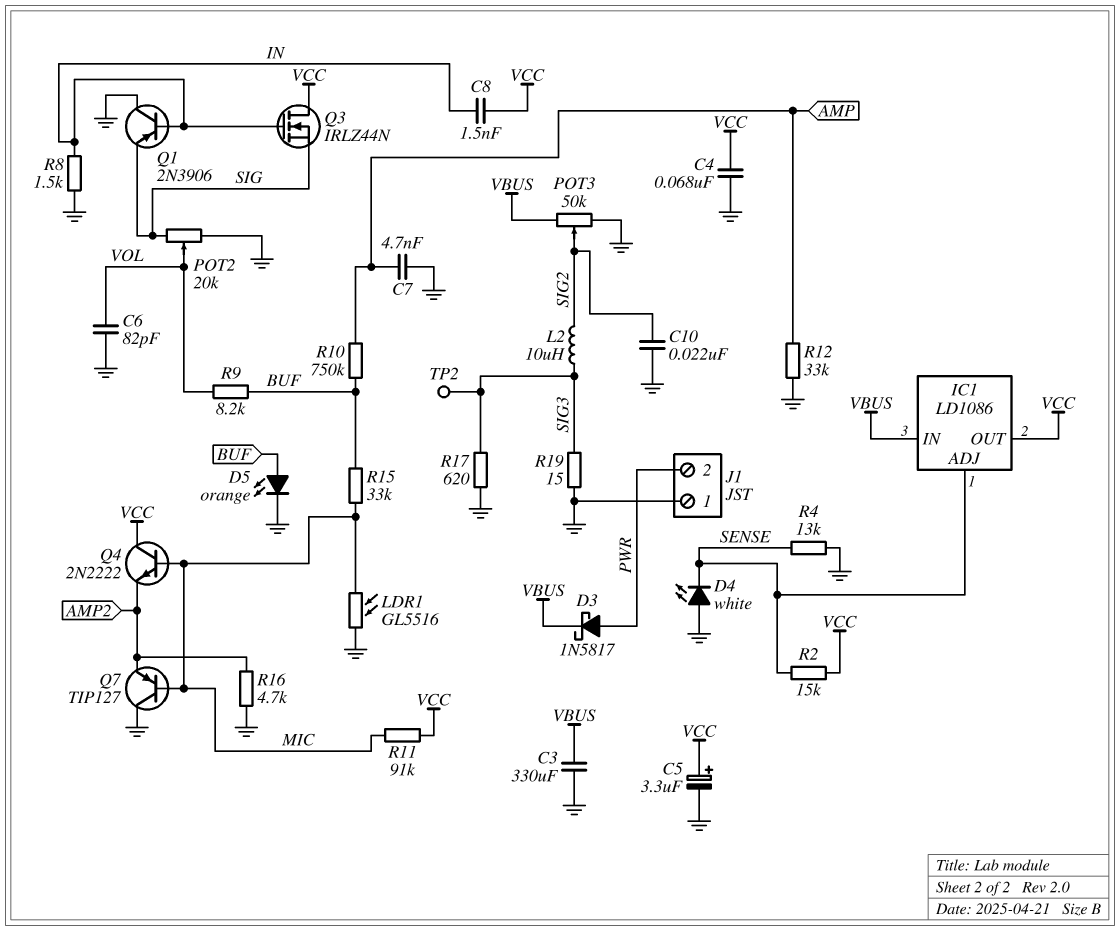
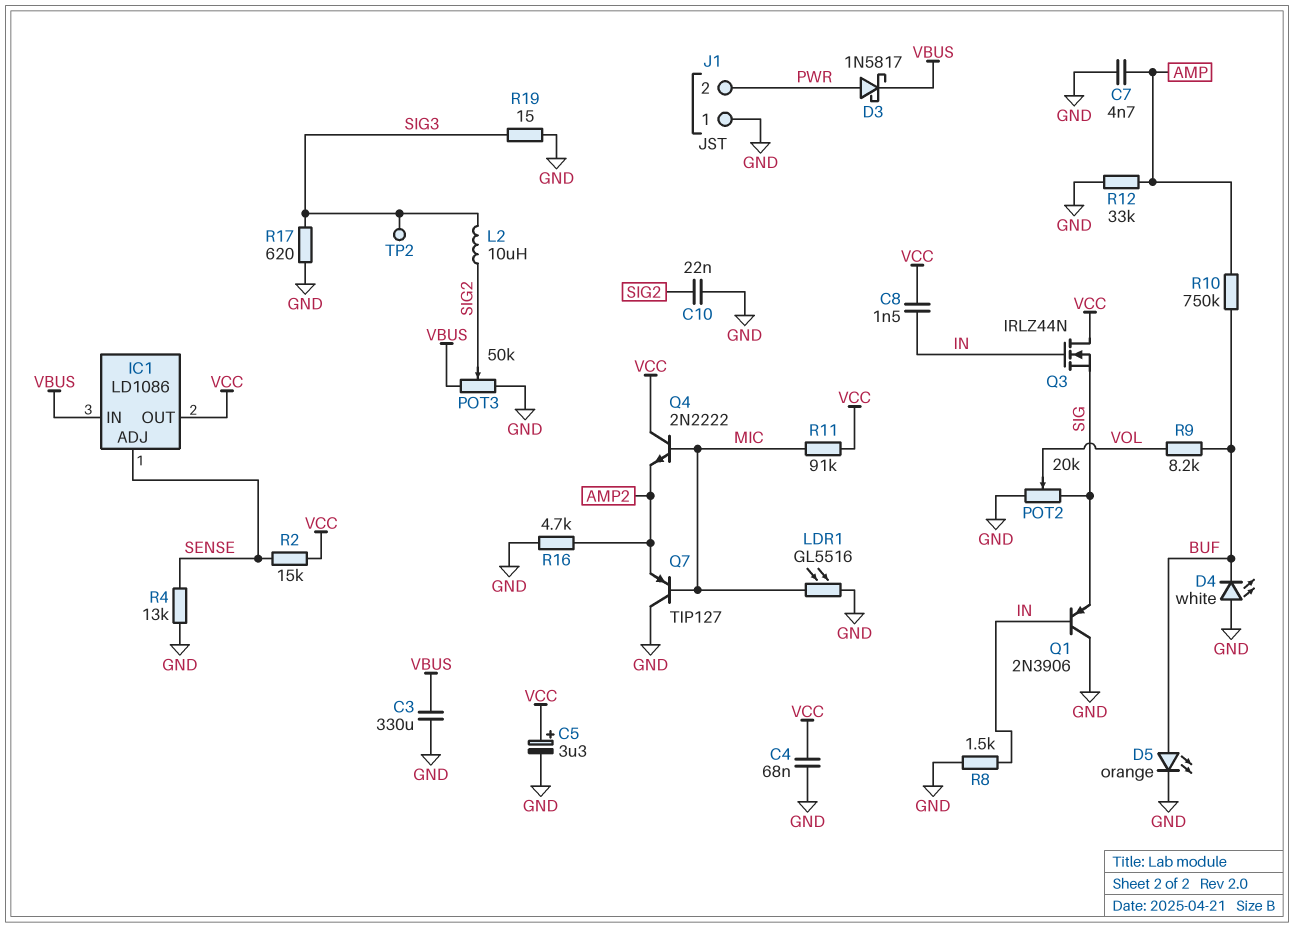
C6: 82pF (GND, VOL) -> none
D4: LED white (A GND, K SENSE) -> LED white (A GND, K BUF)
R15: 33k (BUF, MIC) -> none

